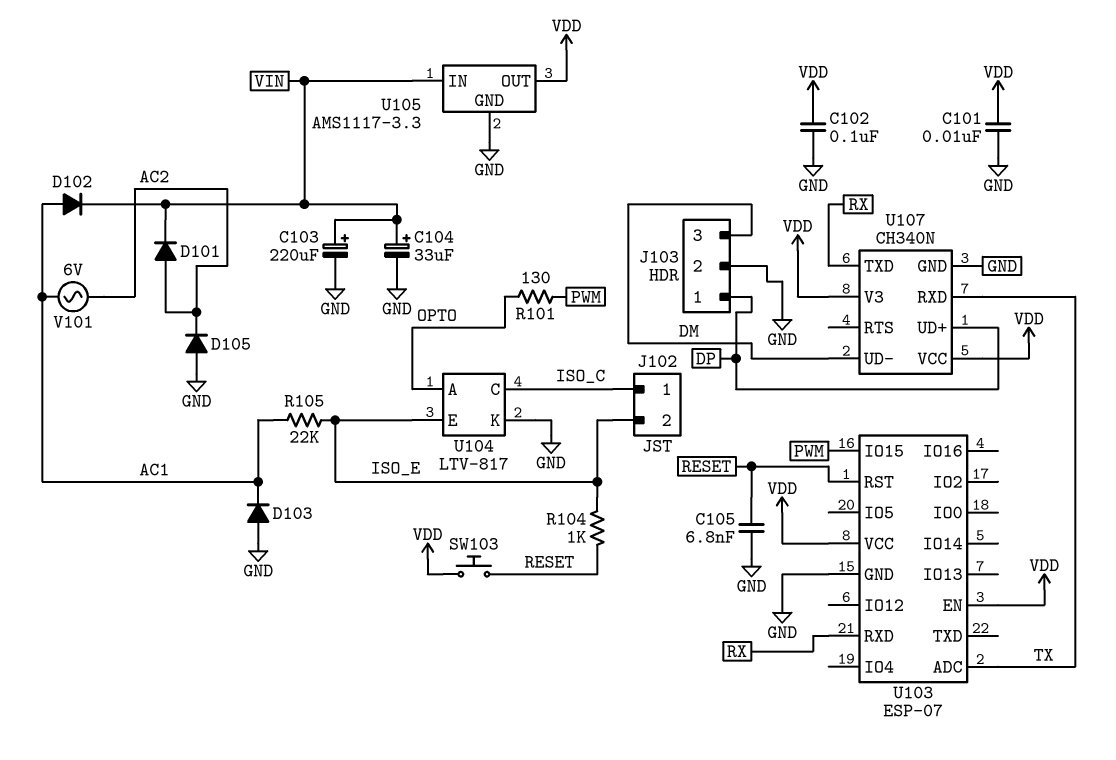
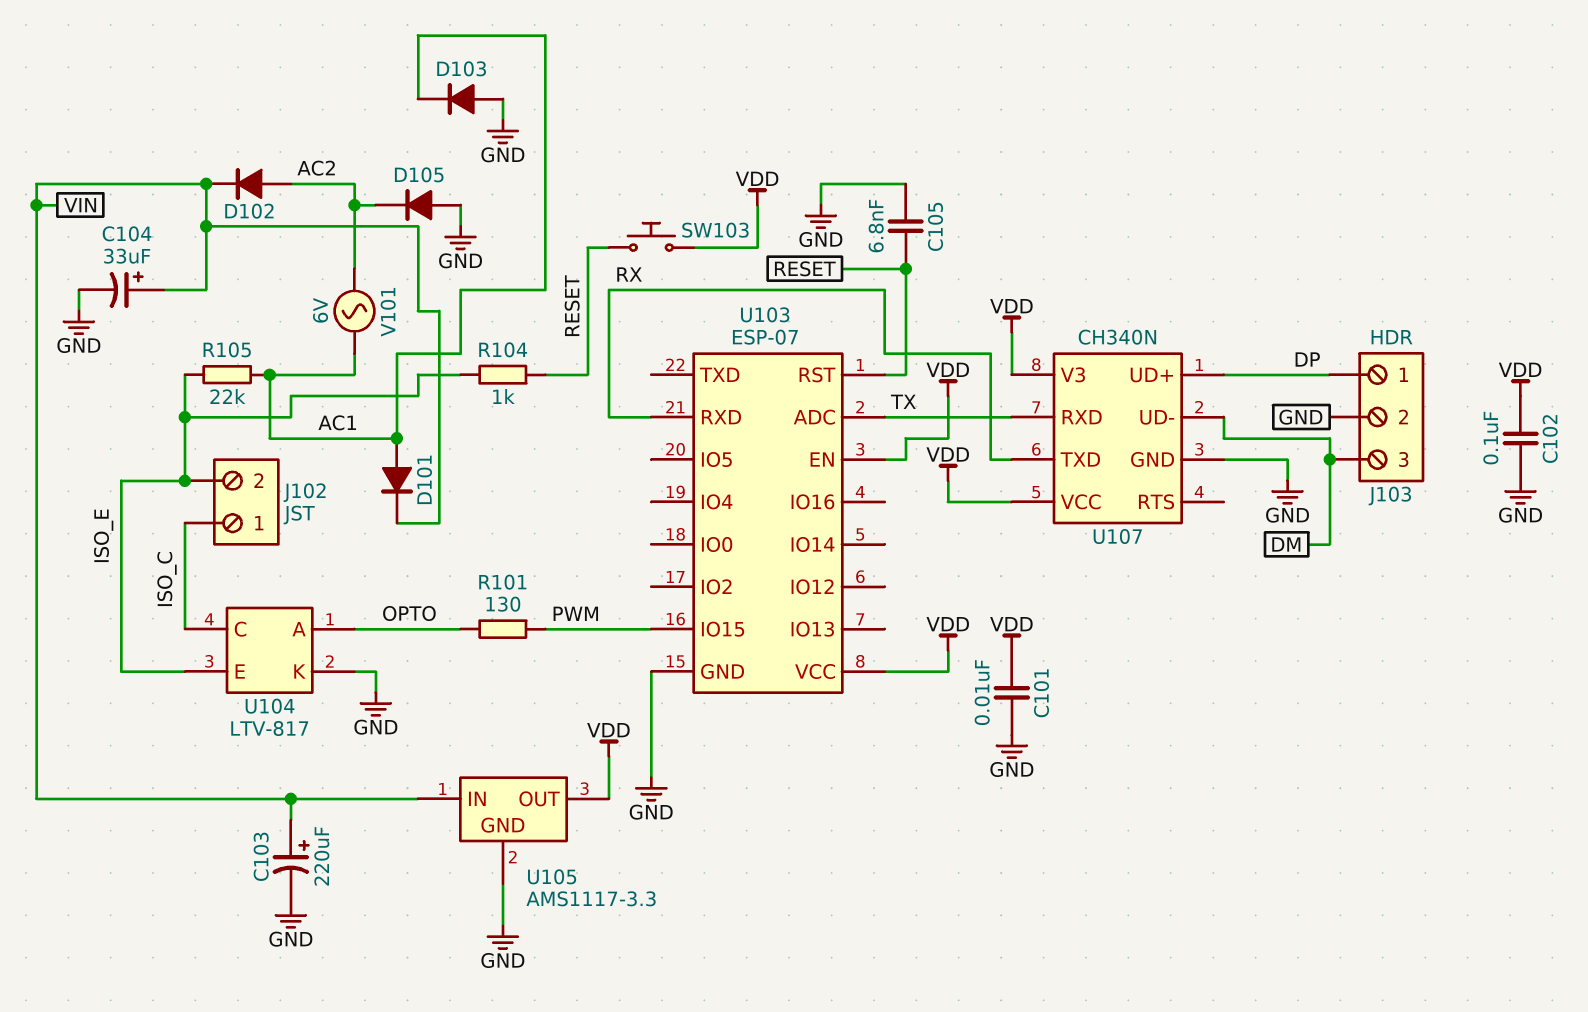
D101: diode (A AC2, K VIN) -> diode (A AC1, K VIN)
D102: diode (A AC1, K VIN) -> diode (A AC2, K VIN)

